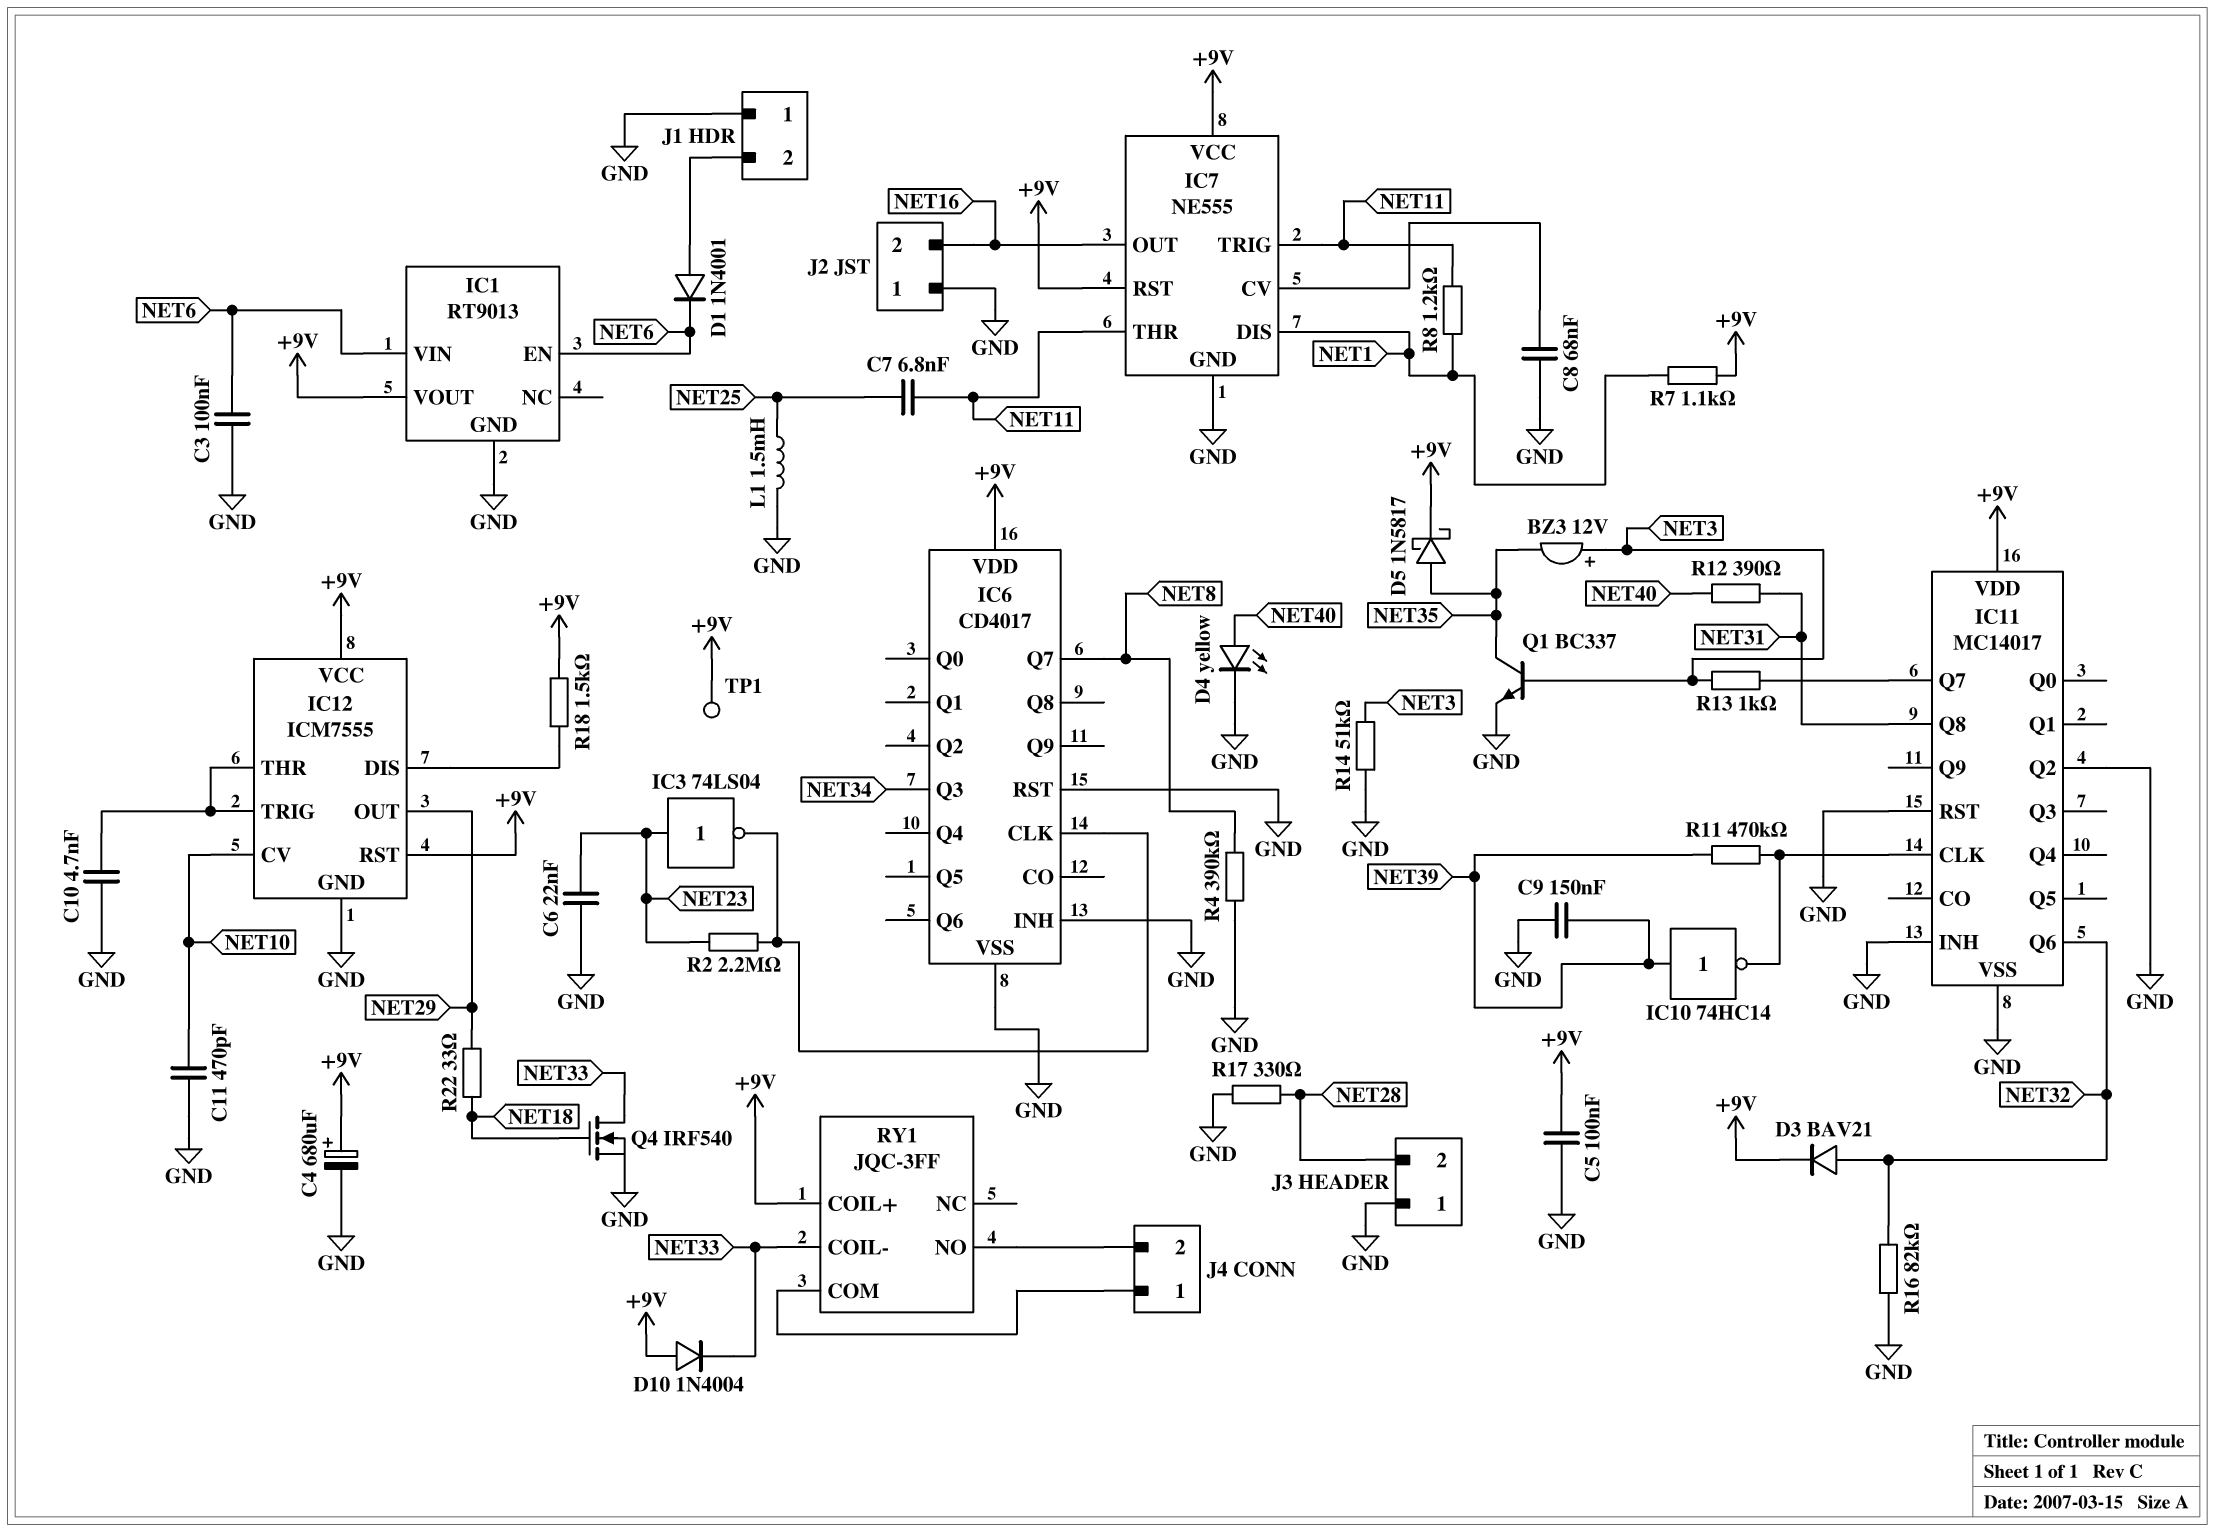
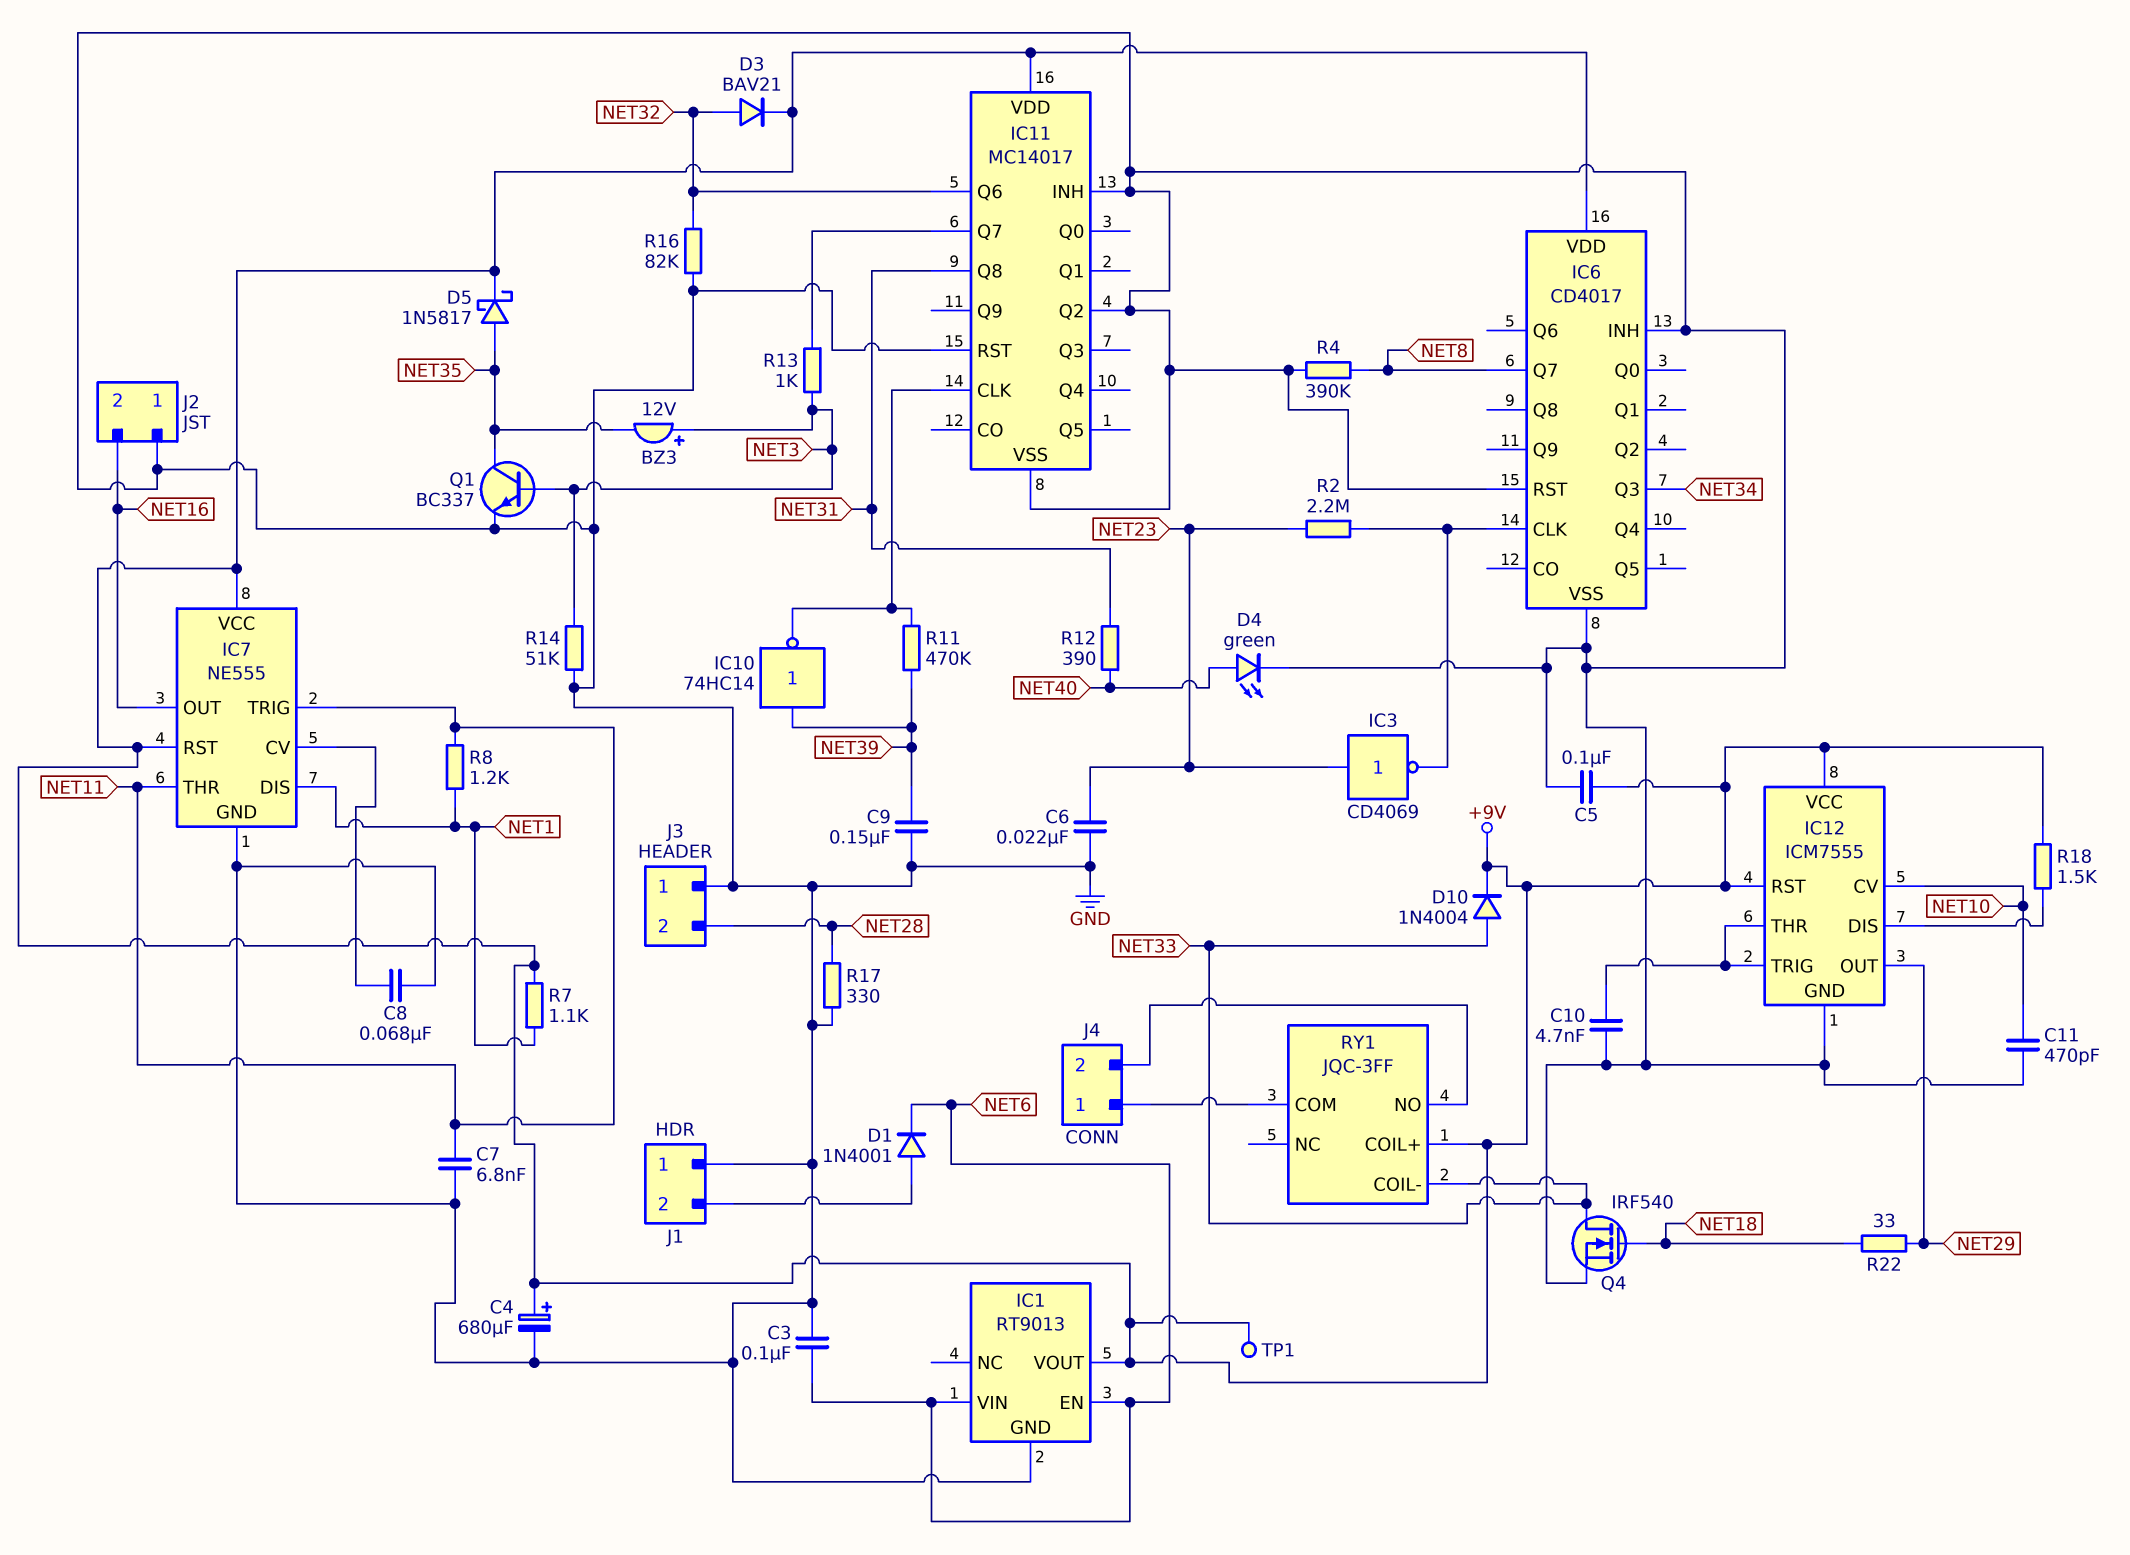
C7: 6.8nF (NET11, NET25) -> 6.8nF (GND, NET11)
D4: LED yellow (A NET40, K GND) -> LED green (A NET40, K GND)
D10: diode 1N4004 (A +9V, K NET33) -> diode 1N4004 (A NET33, K +9V)
IC3: NOT 74LS04 (in NET23, out IC6/CLK) -> NOT CD4069 (in NET23, out IC6/CLK)
L1: 1.5mH (GND, NET25) -> none

